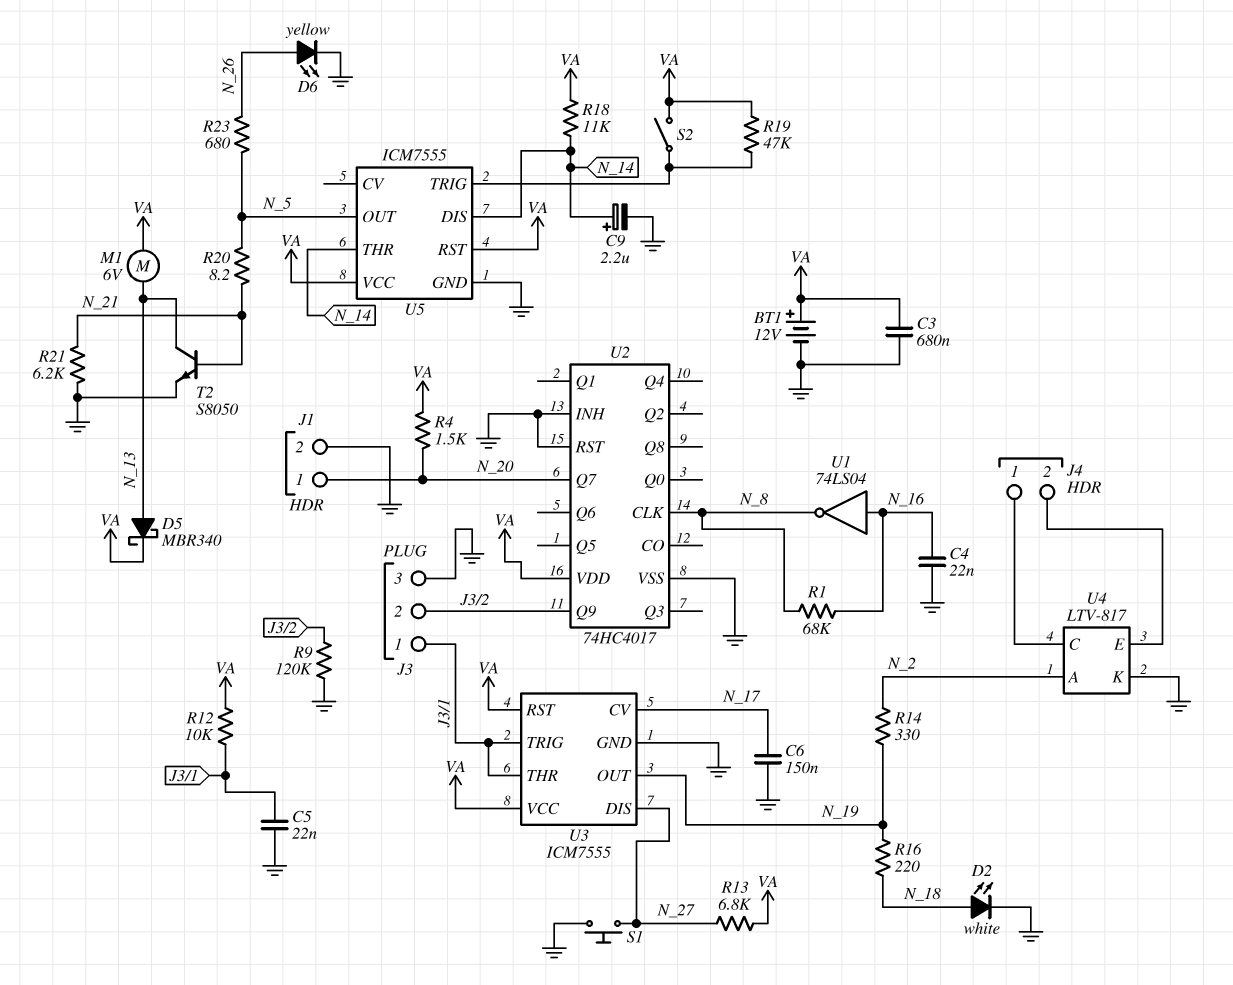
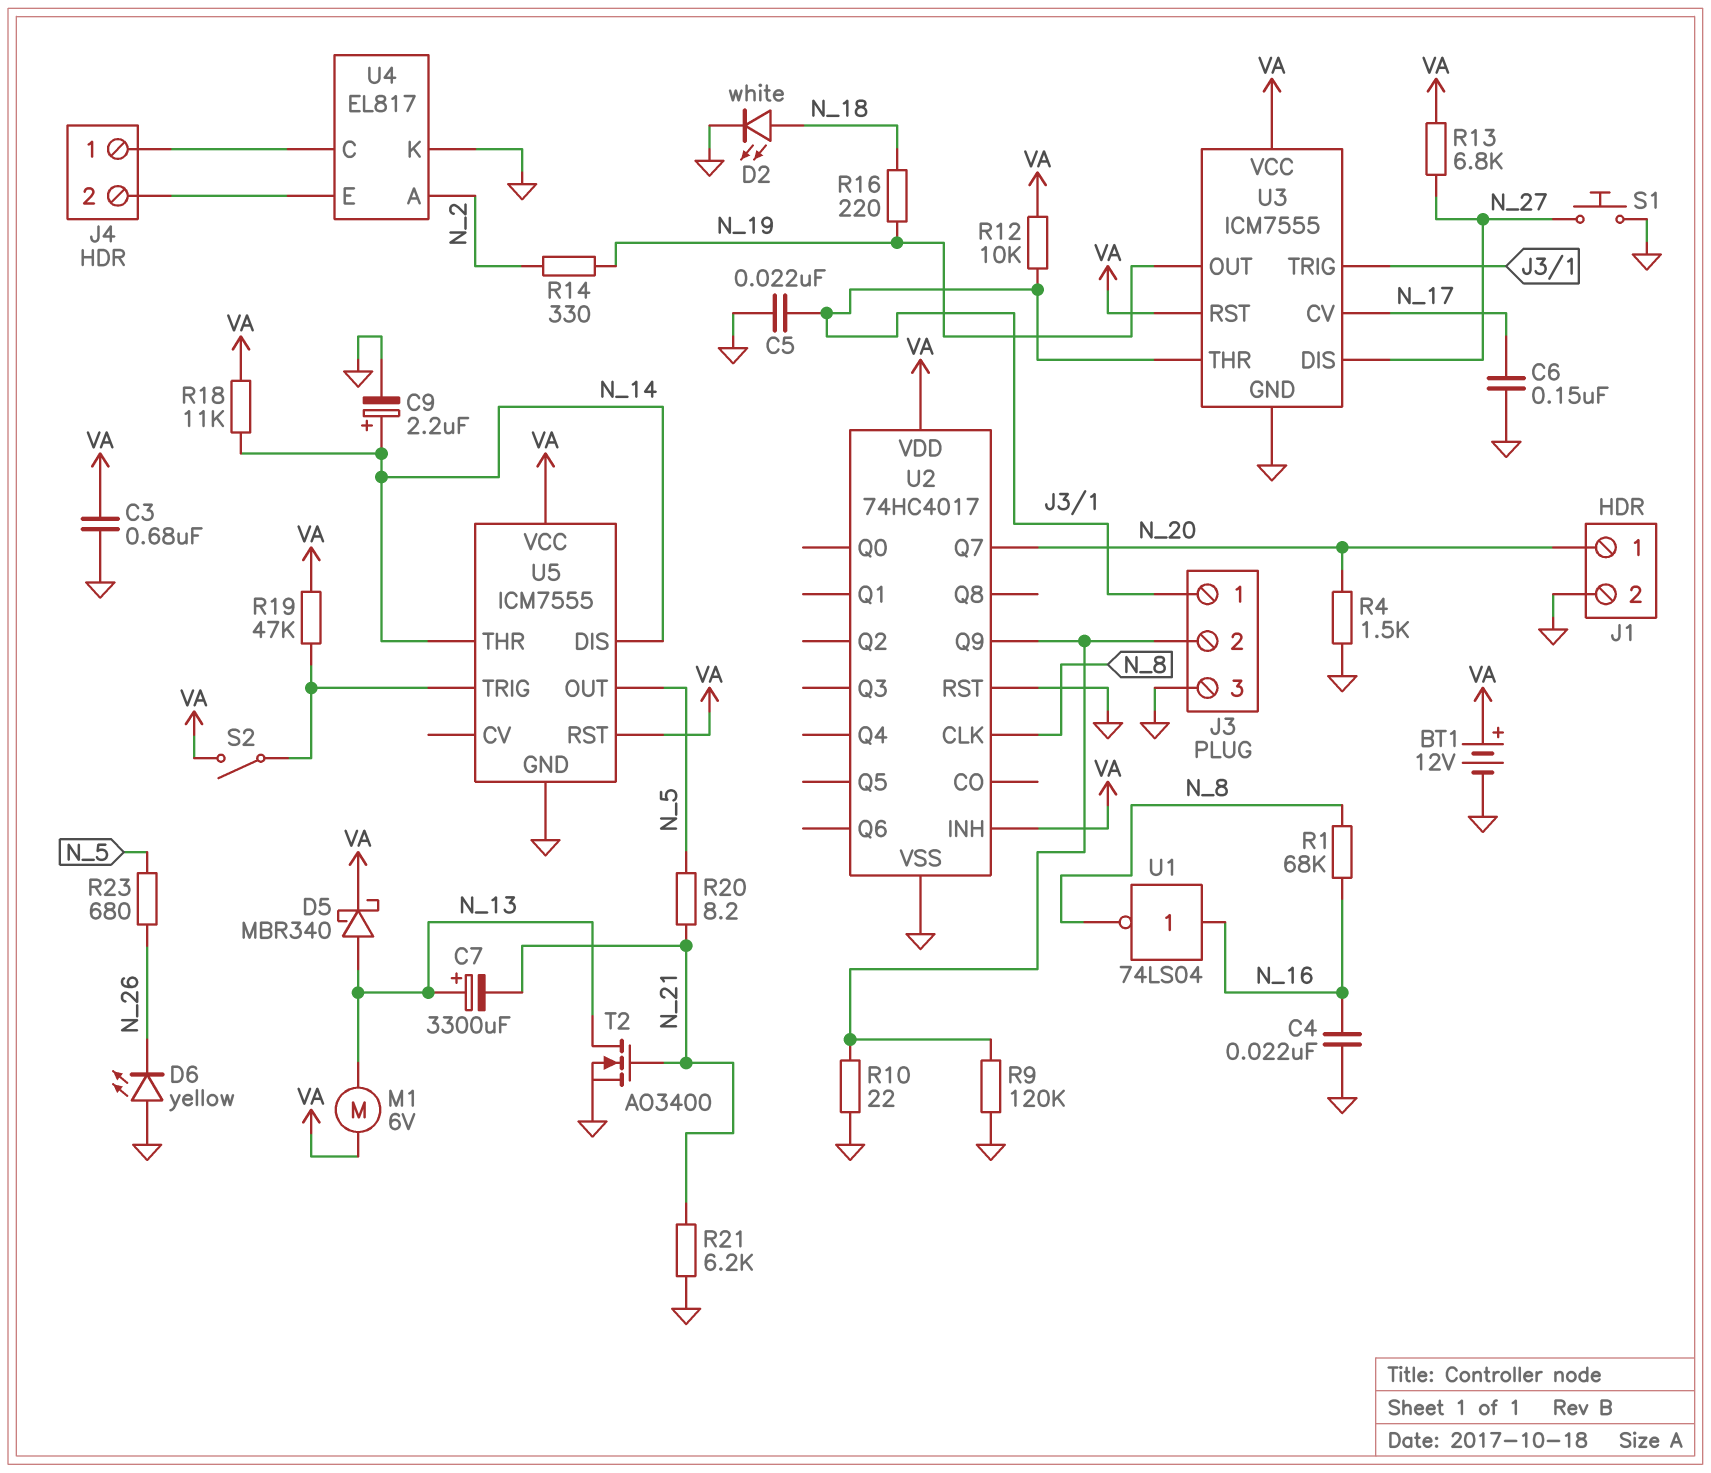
C7: none -> 3300uF (plus N_13, minus N_21)
D6: LED yellow (A N_26, K GND) -> LED yellow (A GND, K N_26)
R4: 1.5k (N_20, VA) -> 1.5k (GND, N_20)
R10: none -> 22 (GND, J3/2)
T2: NPN S8050 (B N_21, C N_13, E GND) -> NMOS AO3400 (G N_21, D N_13, S GND)
U2 pin INH: GND -> VA
U4: LTV-817 -> EL817

